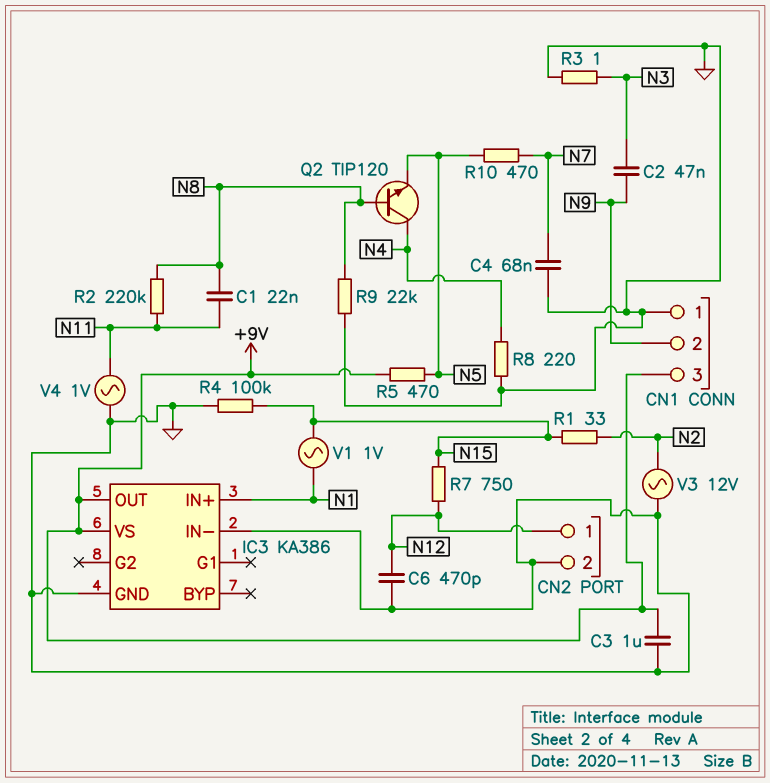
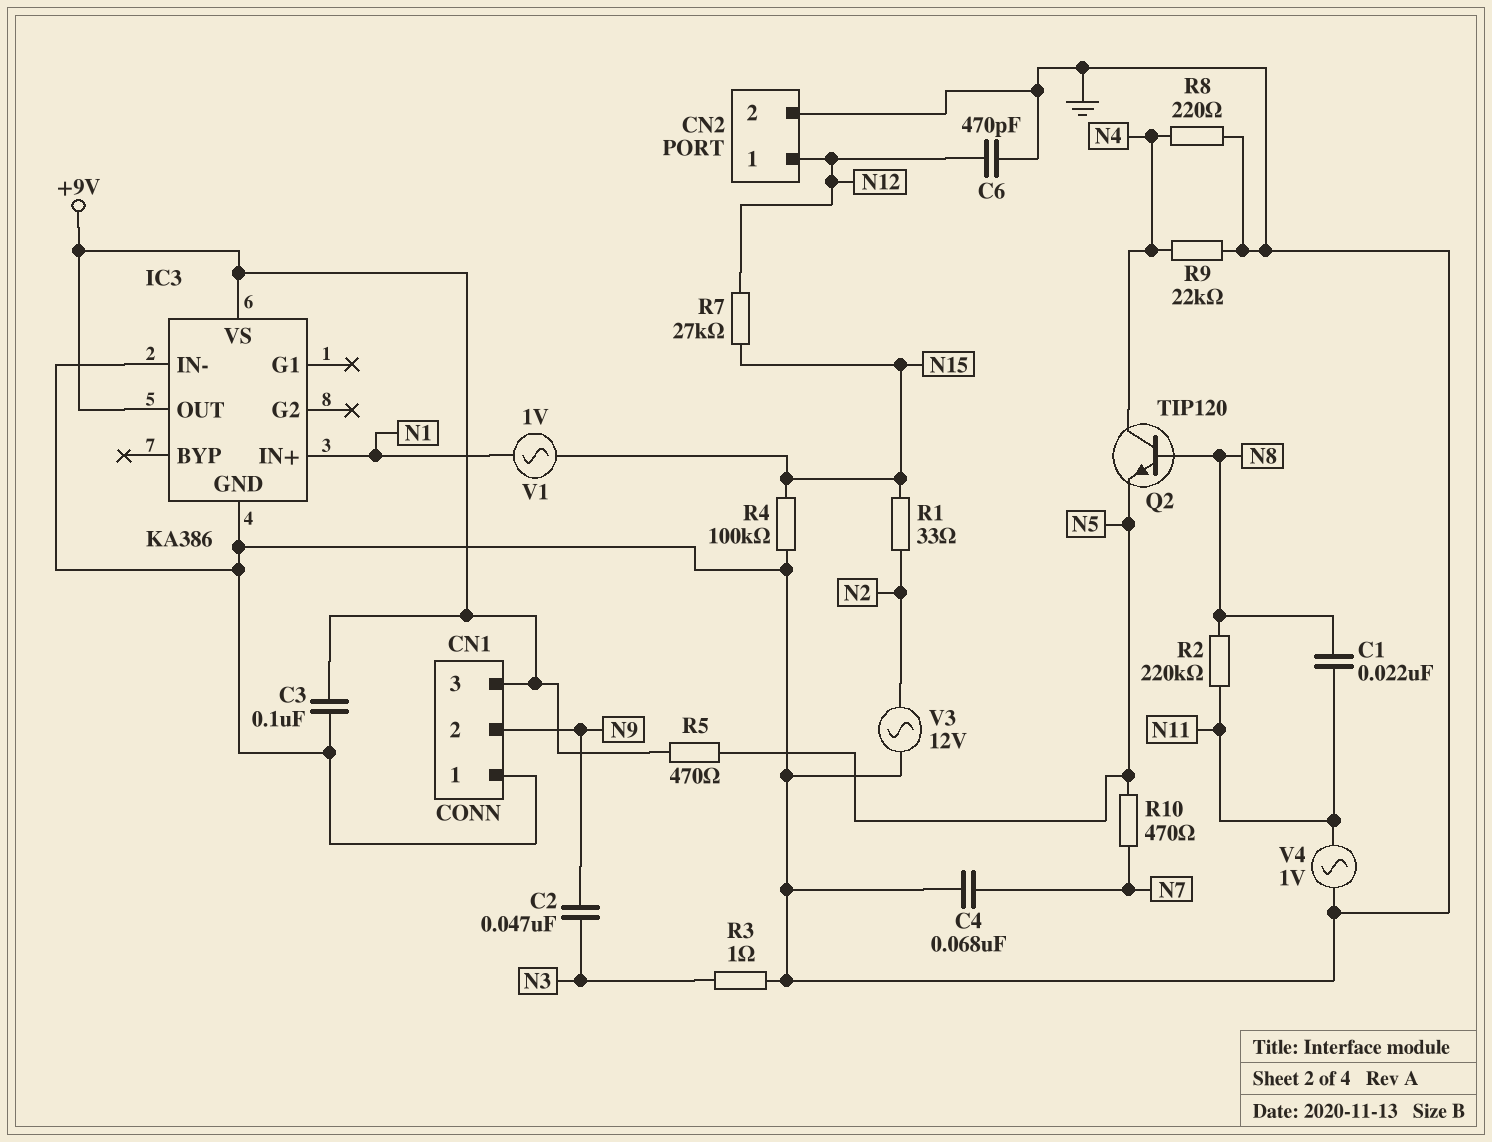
C3: 1uF (+9V, GND) -> 100nF (+9V, GND)
R7: 750 (N12, N15) -> 27k (N12, N15)
R9: 22k (GND, N8) -> 22k (GND, N4)

